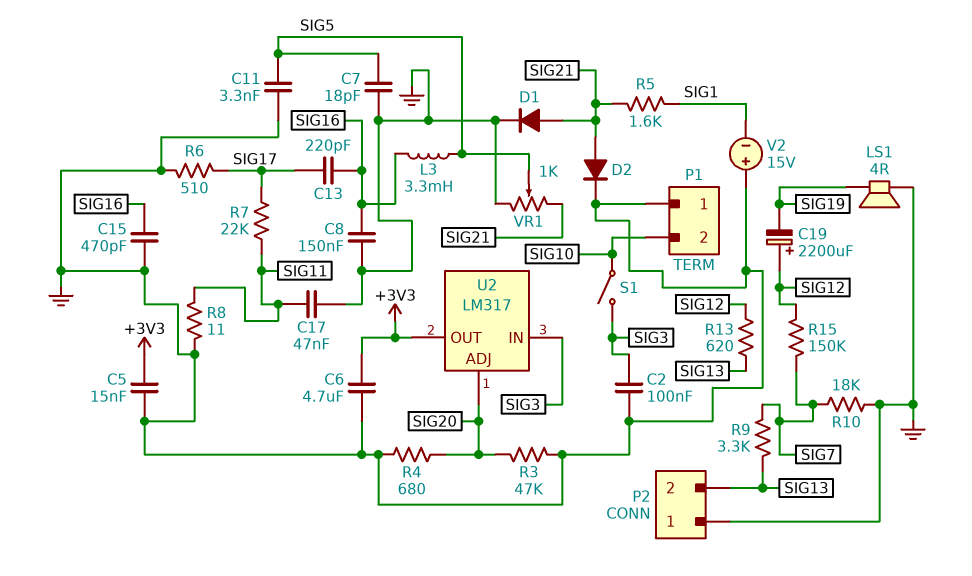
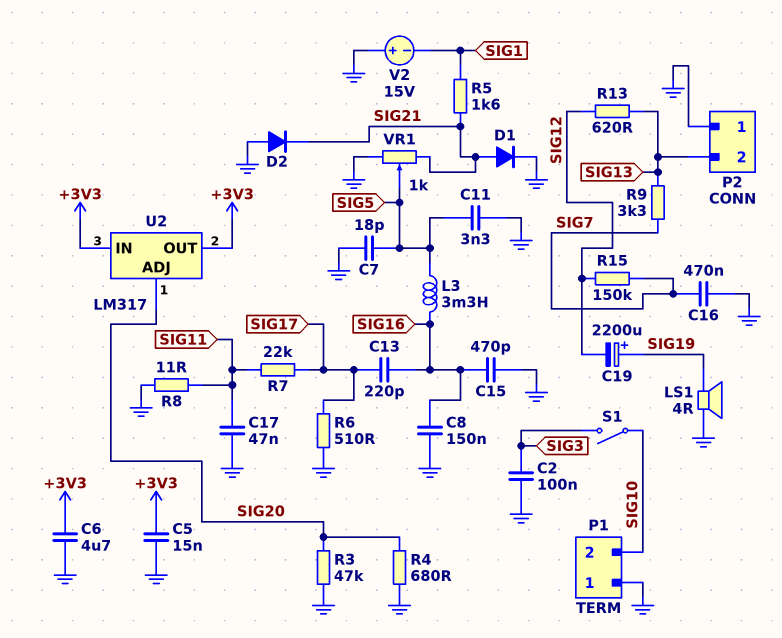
C16: none -> 470nF (GND, SIG7)
C19: 2200uF (plus SIG12, minus SIG19) -> 2200uF (plus SIG19, minus SIG12)
D2: diode (A SIG21, K GND) -> diode (A GND, K SIG21)
R10: 18k (GND, SIG7) -> none
U2 pin IN: SIG3 -> +3V3

